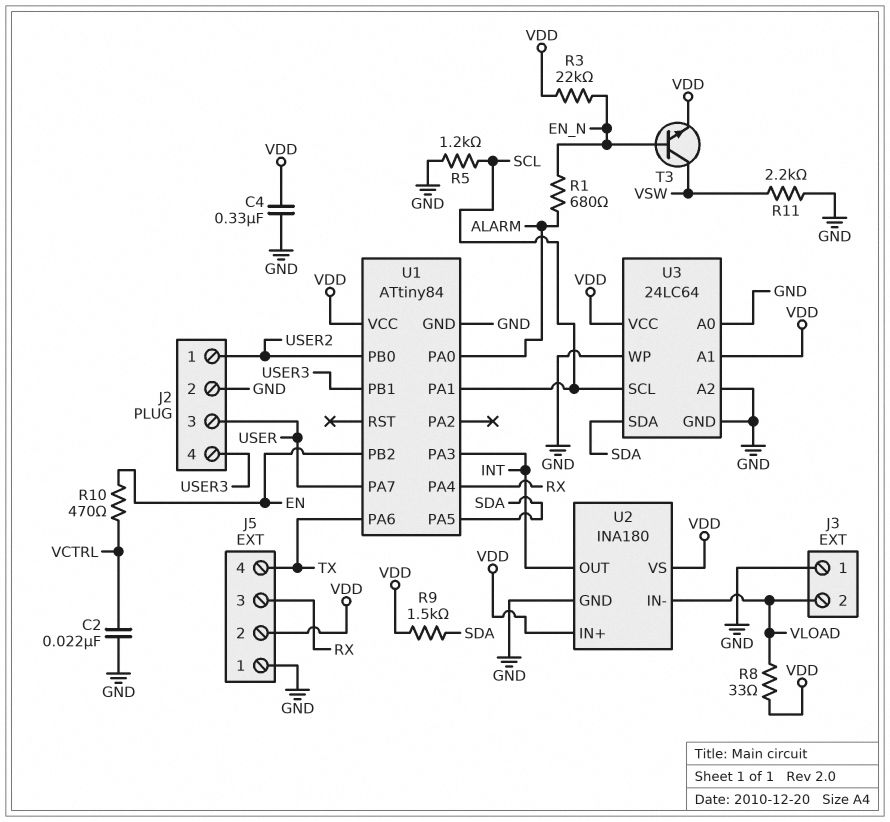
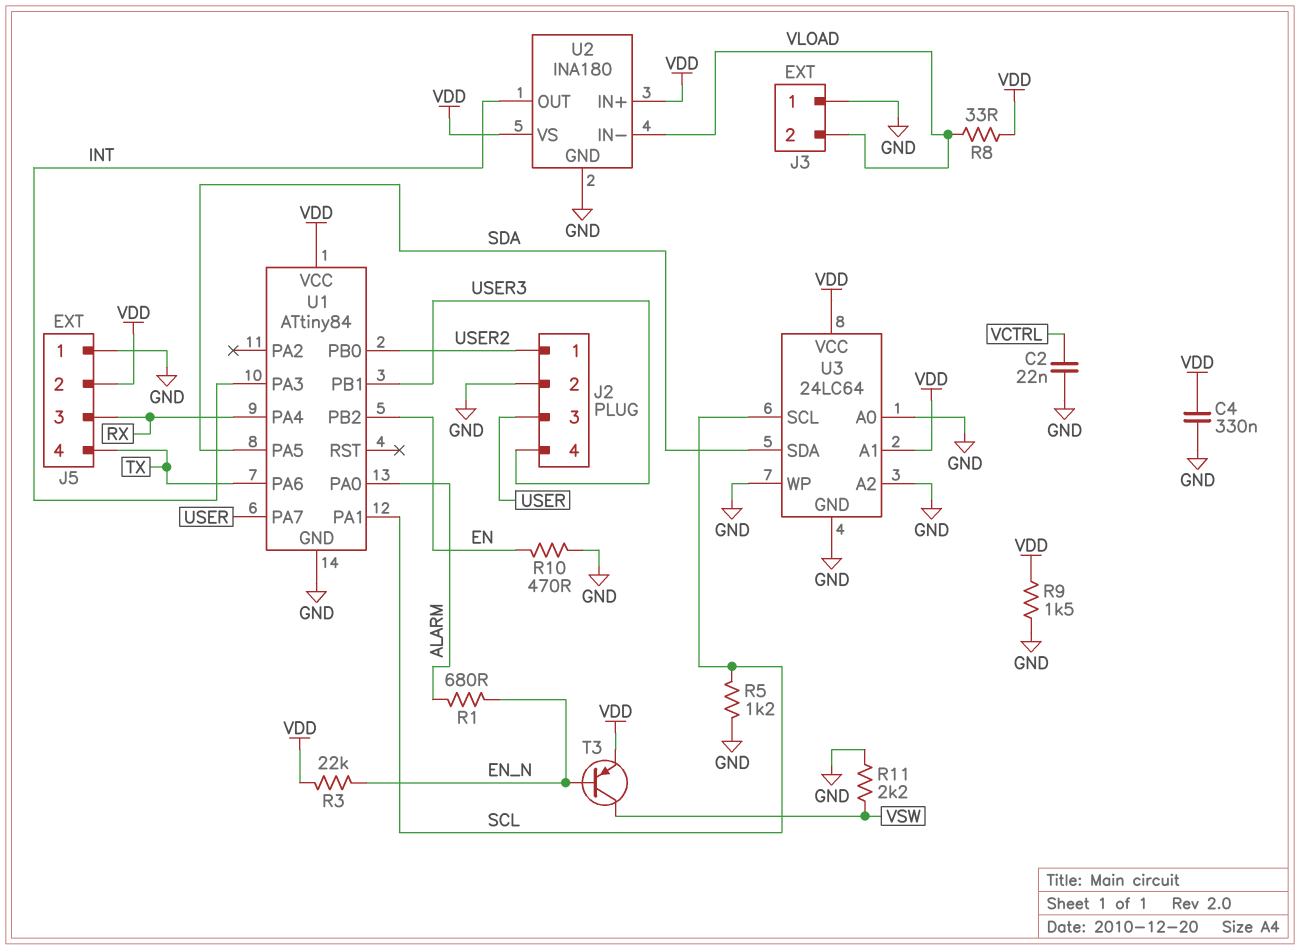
R9: 1.5k (SDA, VDD) -> 1.5k (GND, VDD)
R10: 470 (EN, VCTRL) -> 470 (EN, GND)
T3: NPN (B EN_N, C VSW, E VDD) -> PNP (B EN_N, C VSW, E VDD)

